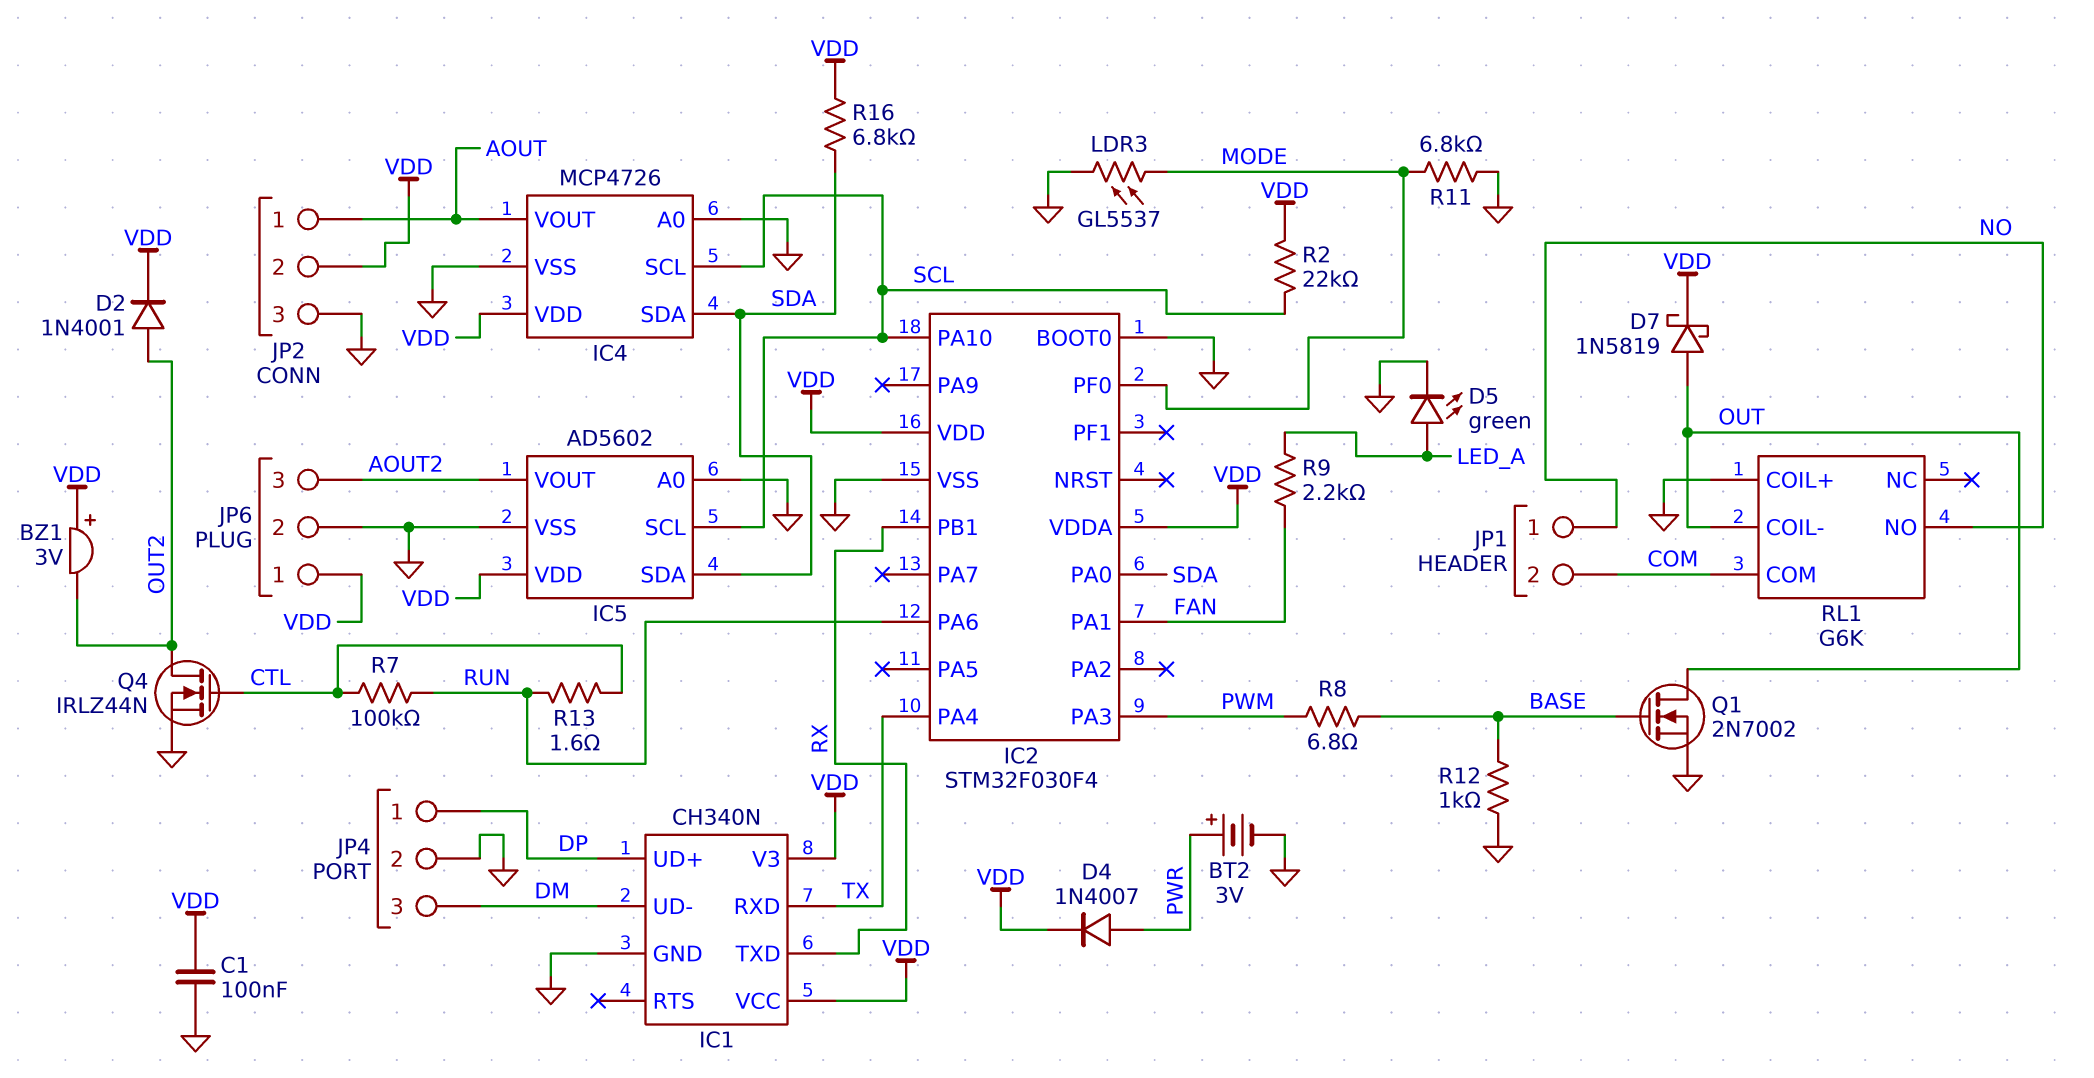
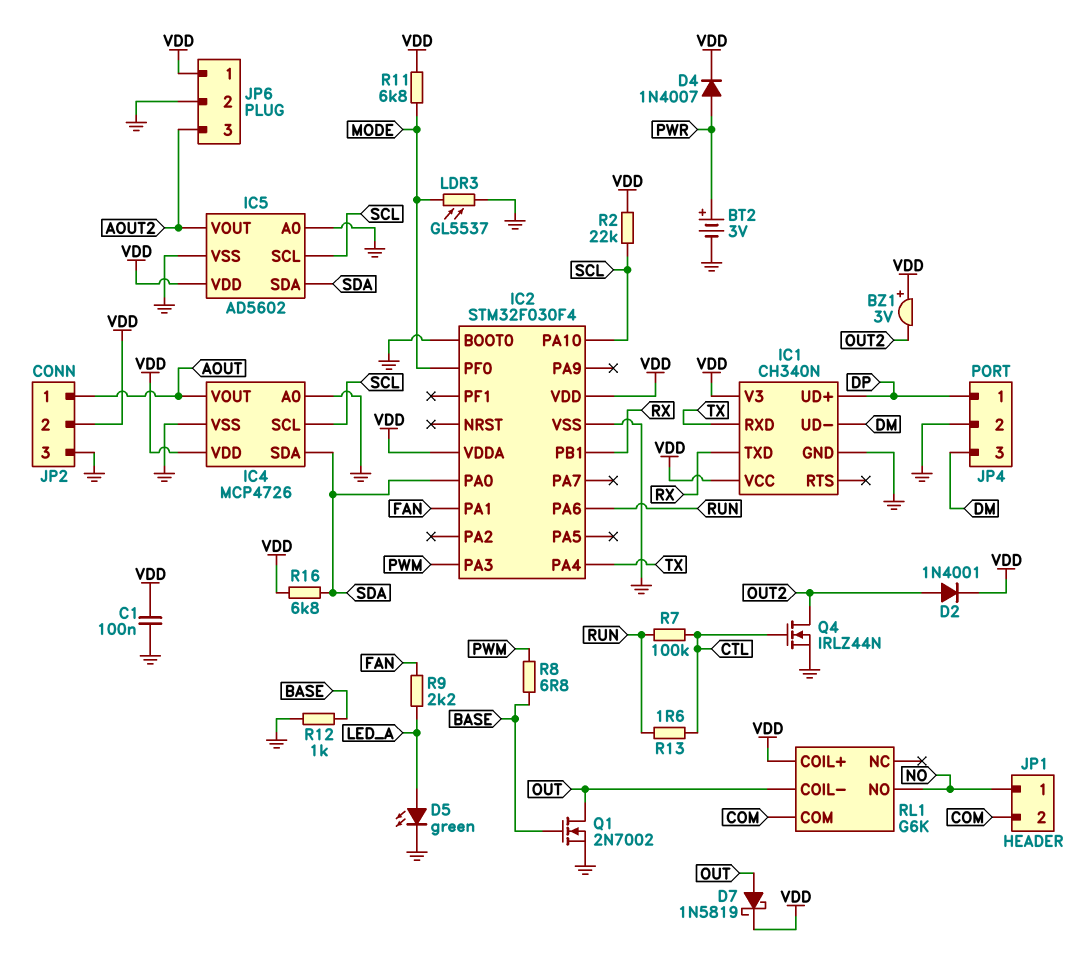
R11: 6.8k (GND, MODE) -> 6.8k (MODE, VDD)
RL1 pin COIL+: GND -> VDD

